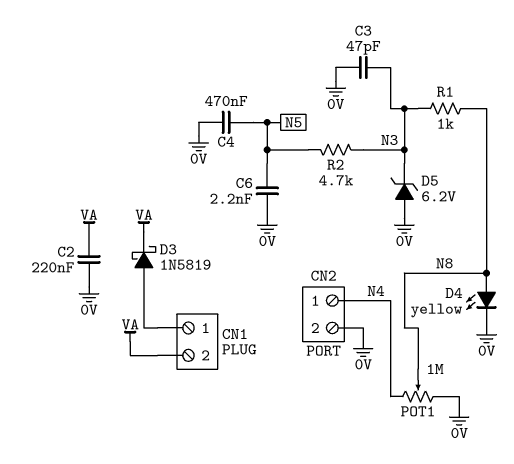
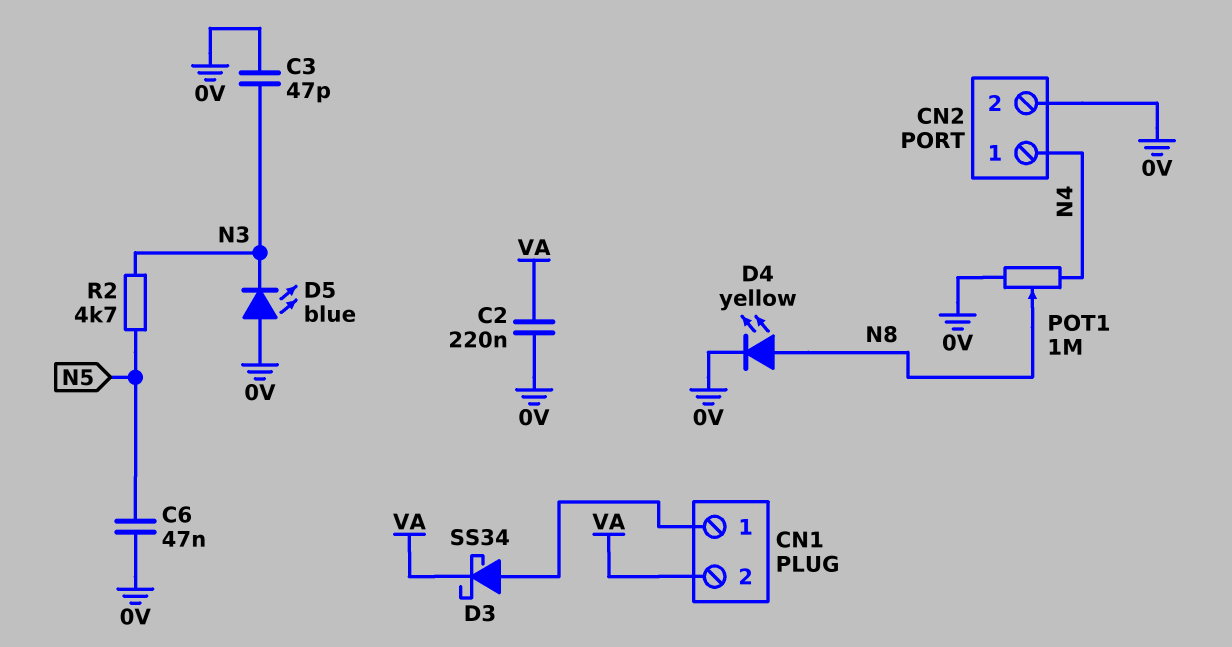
C4: 470nF (0V, N5) -> none
C6: 2.2nF (0V, N5) -> 47nF (0V, N5)
D3: schottky 1N5819 (A CN1/1, K VA) -> schottky SS34 (A CN1/1, K VA)
D5: zener 6.2V (A 0V, K N3) -> LED blue (A 0V, K N3)
R1: 1k (N3, N8) -> none

